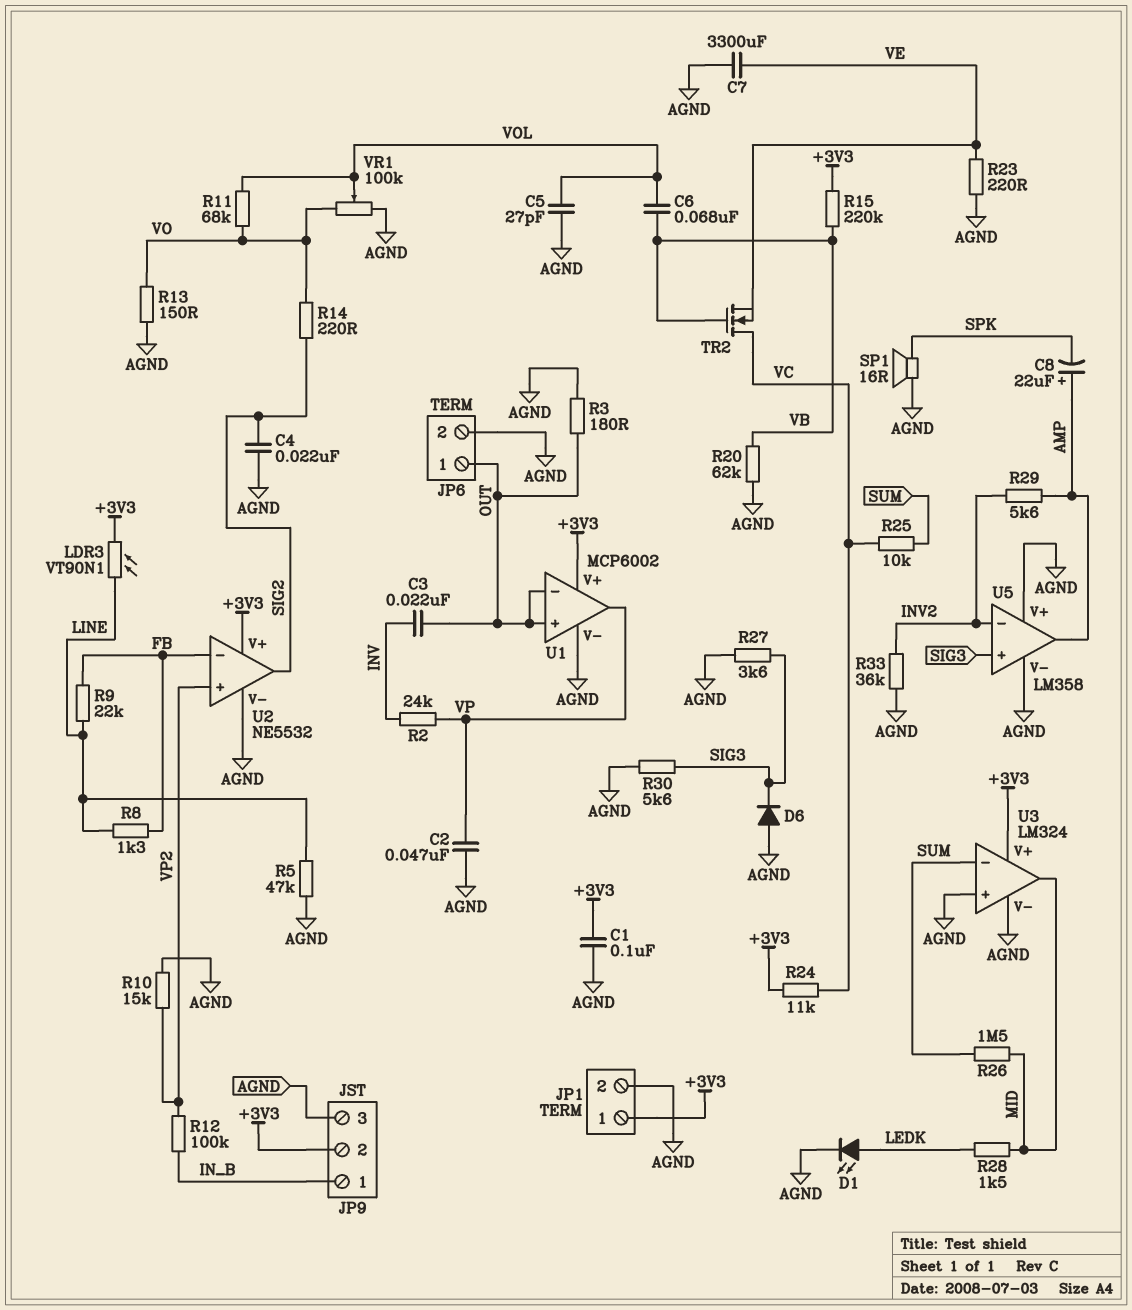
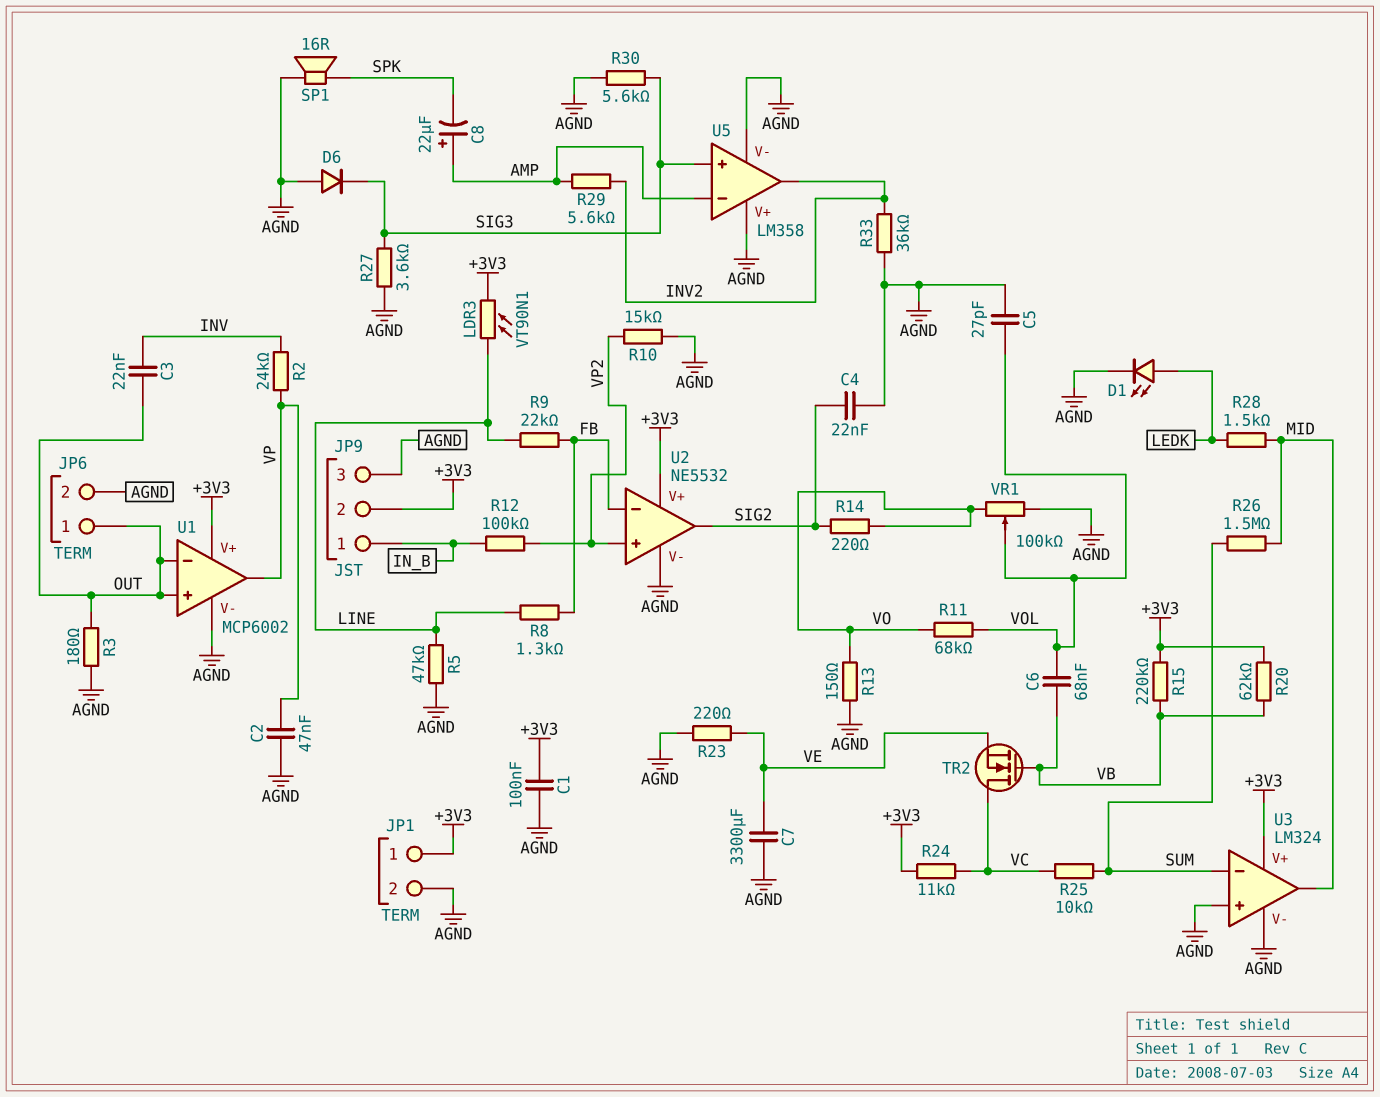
R20: 62k (AGND, VB) -> 62k (+3V3, VB)
U5 pin in-: INV2 -> AMP
U5 pin out: AMP -> INV2

